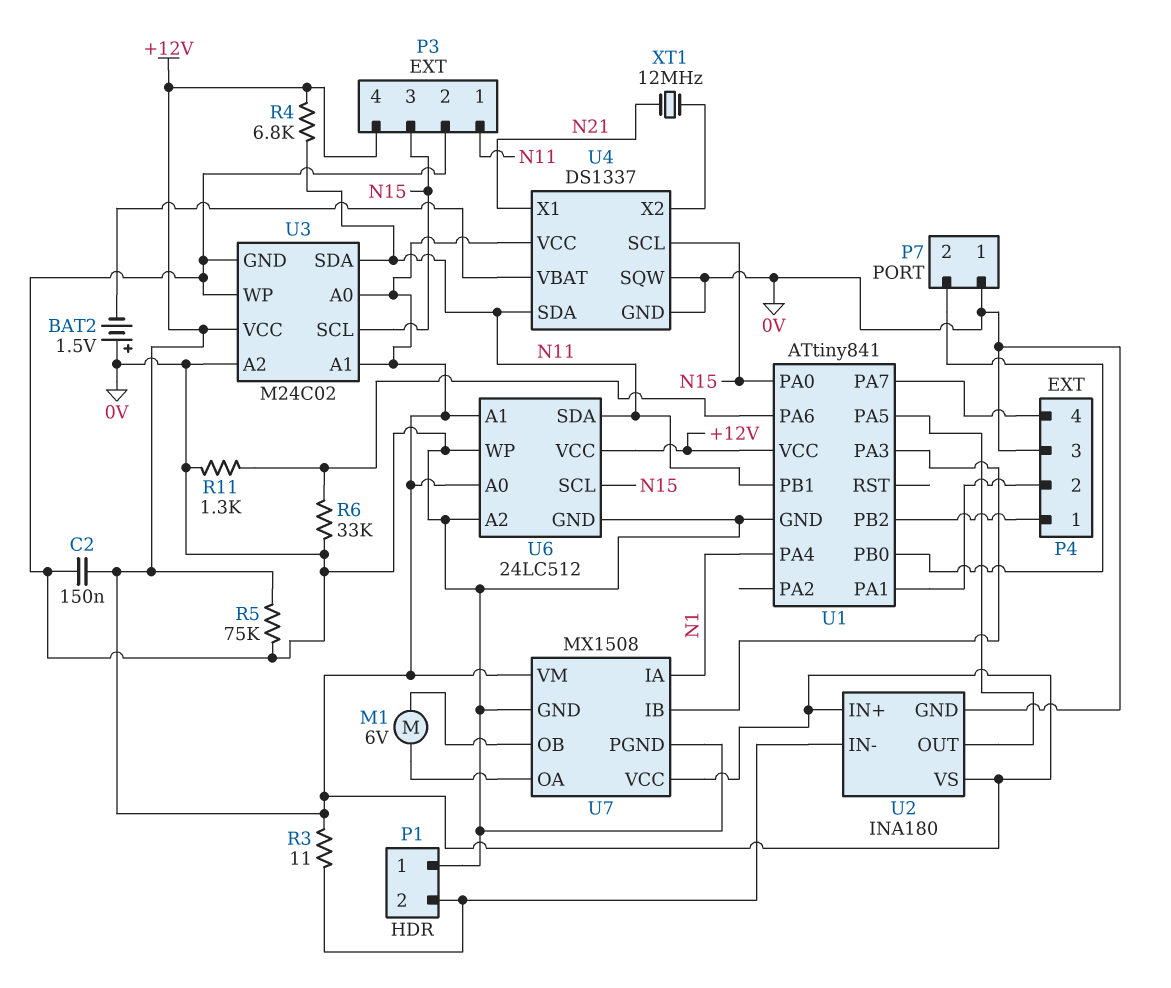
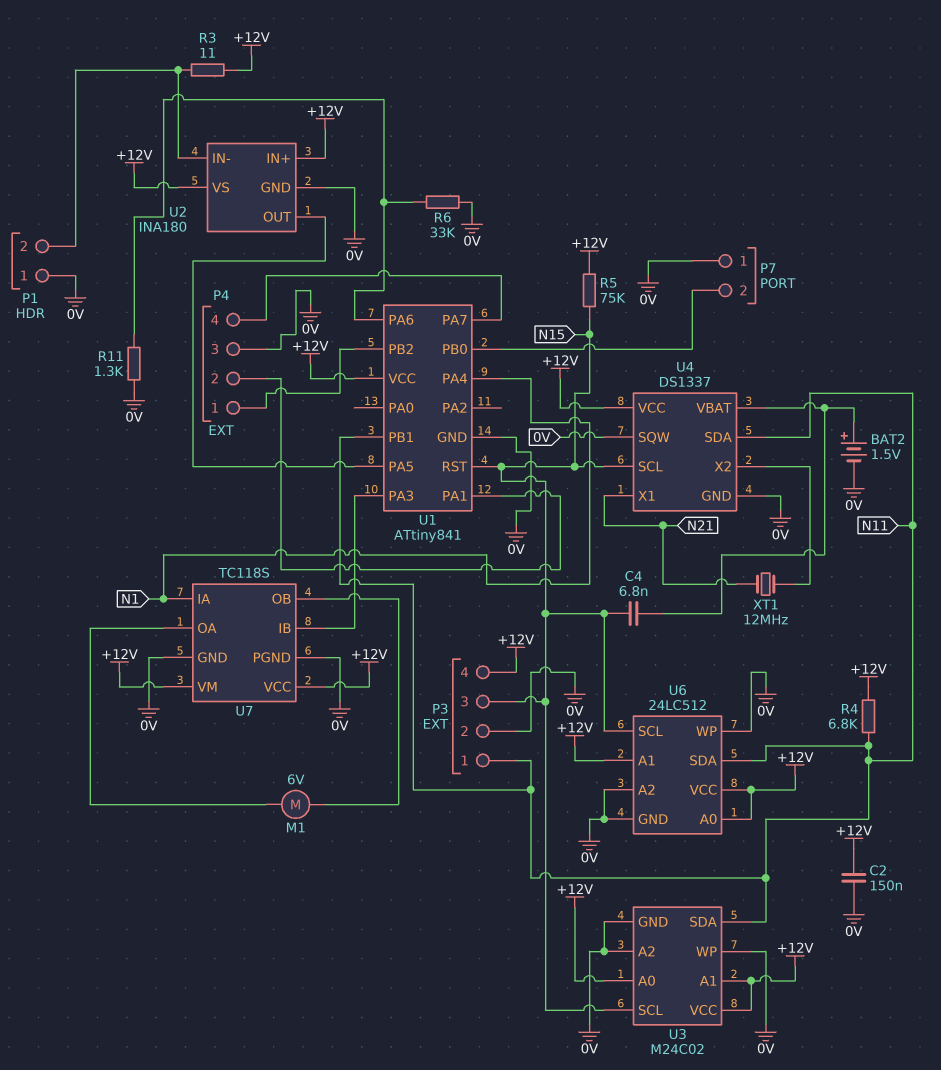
BAT2: 1.5V (plus 0V, minus U4/VBAT) -> 1.5V (plus U4/VBAT, minus 0V)
C4: none -> 6.8nF (N15, U4/VBAT)
R5: 75k (+12V, 0V) -> 75k (+12V, N15)
U1 pin PA0: N15 -> none
U1 pin RST: none -> N15
U7: MX1508 -> TC118S

